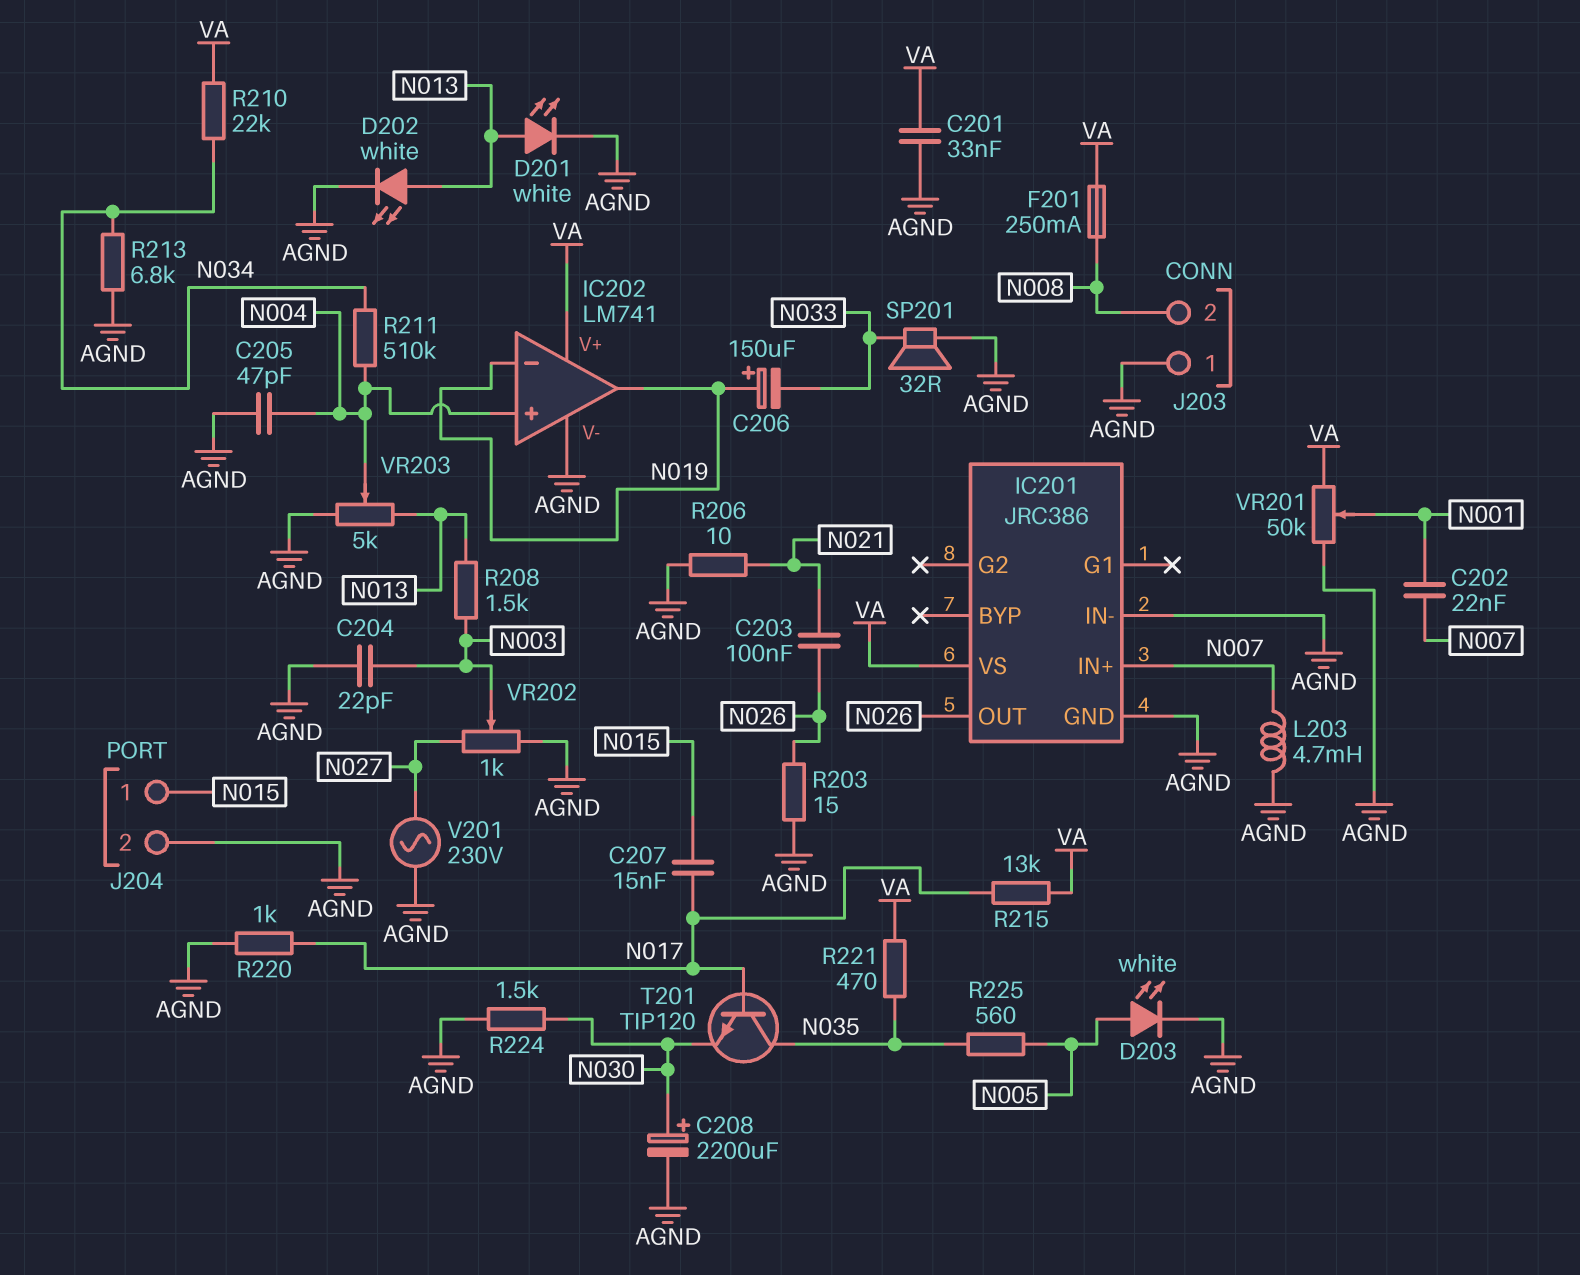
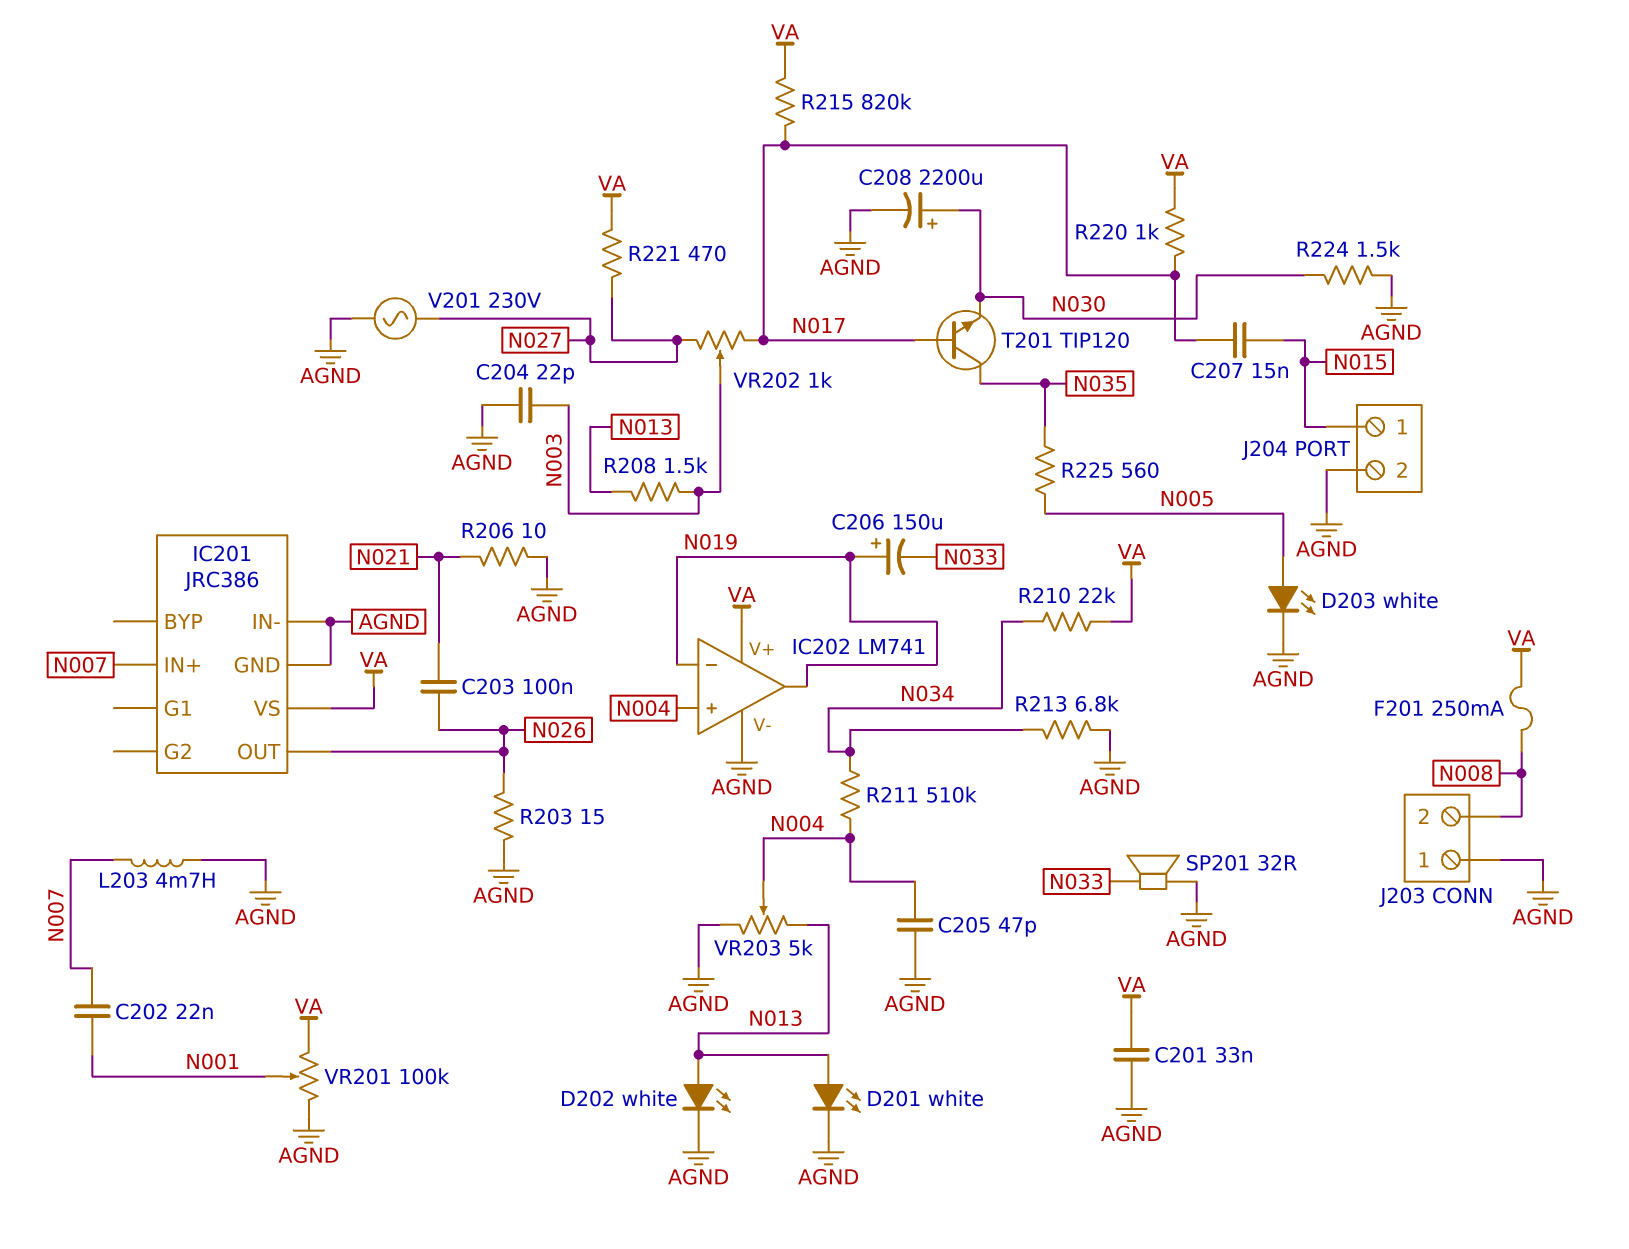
R215: 13k (N017, VA) -> 820k (N017, VA)
R220: 1k (AGND, N017) -> 1k (N017, VA)
R221: 470 (N035, VA) -> 470 (N027, VA)
VR201: 50k (AGND, VA, wiper N001) -> 100k (AGND, VA, wiper N001)
VR202: 1k (AGND, N027, wiper N003) -> 1k (N017, N027, wiper N003)

